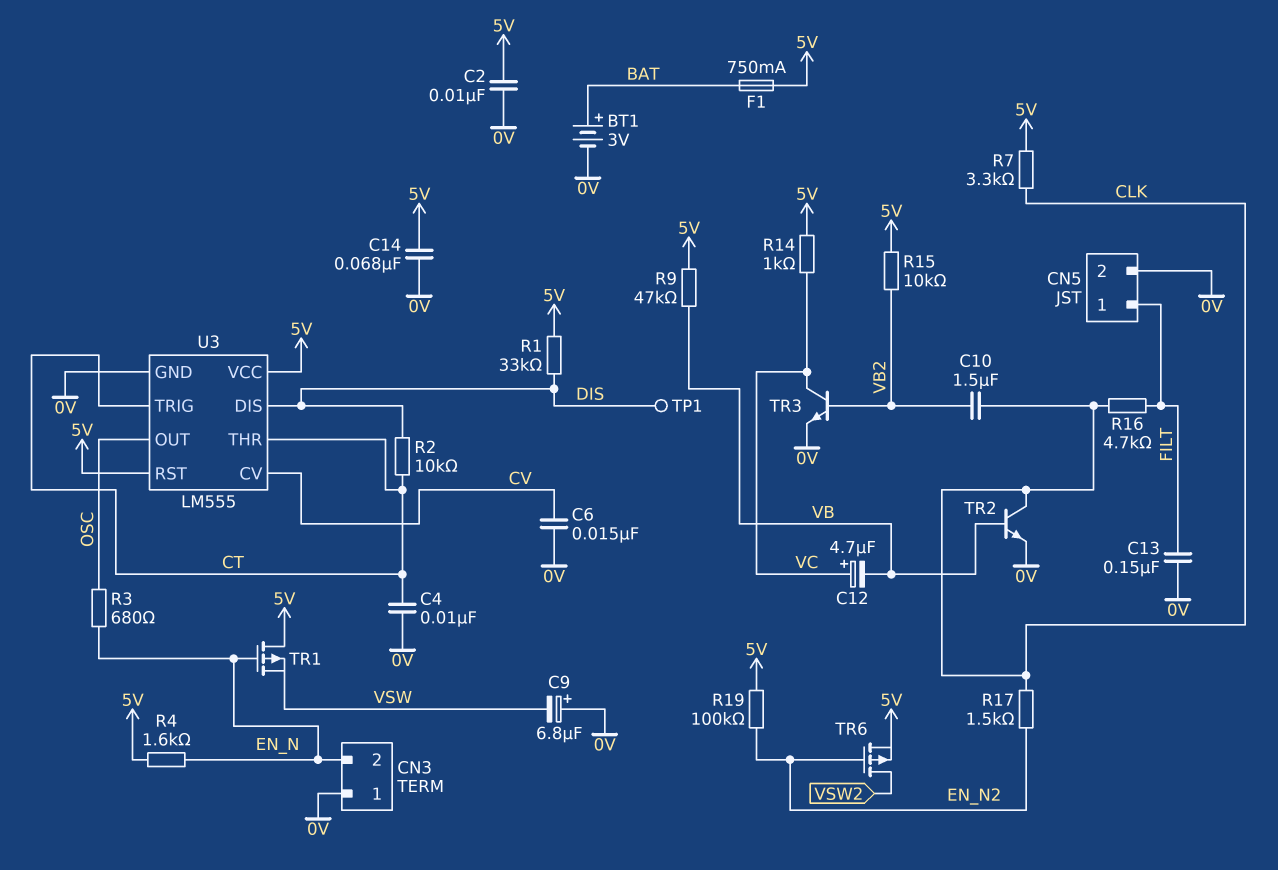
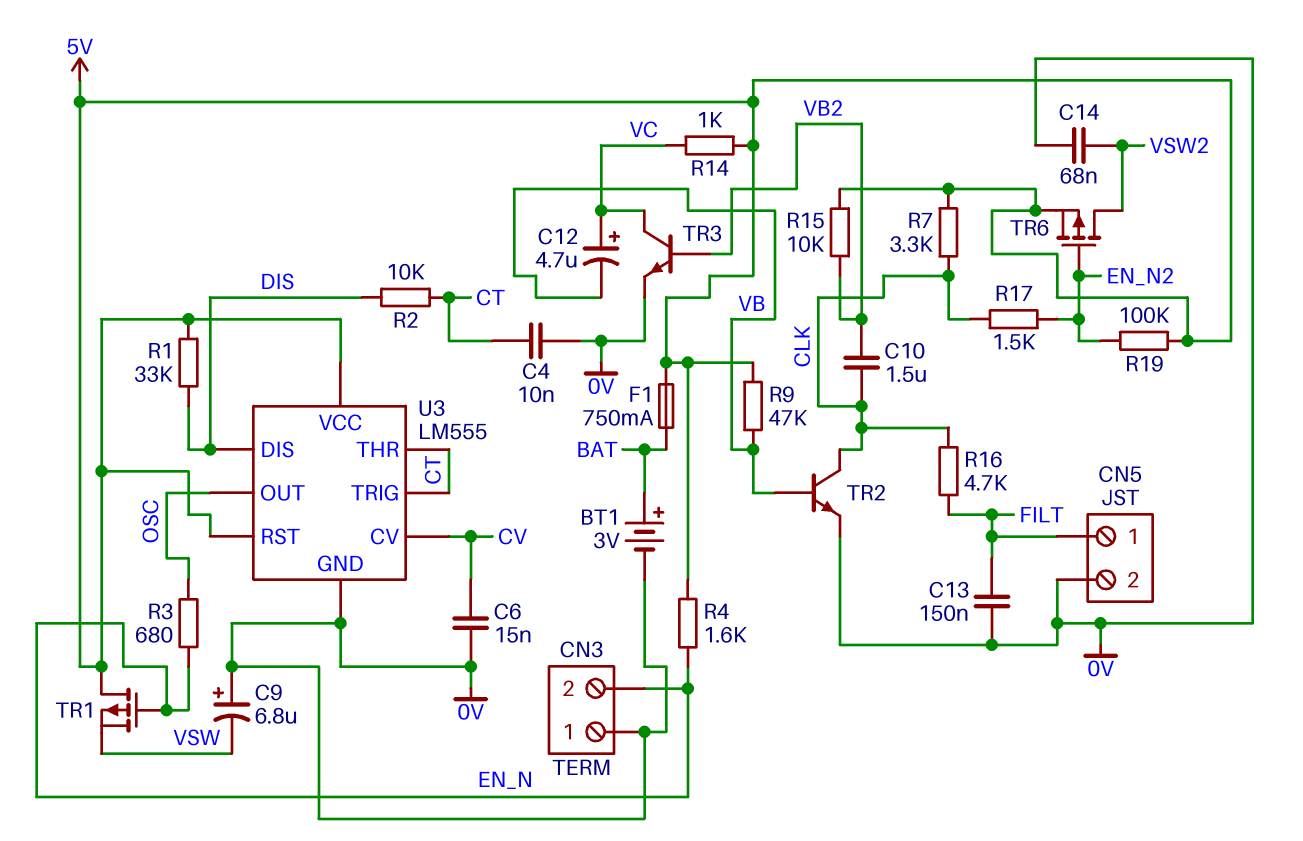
C2: 10nF (0V, 5V) -> none
C14: 68nF (0V, 5V) -> 68nF (0V, VSW2)
TP1: test point (DIS) -> none

